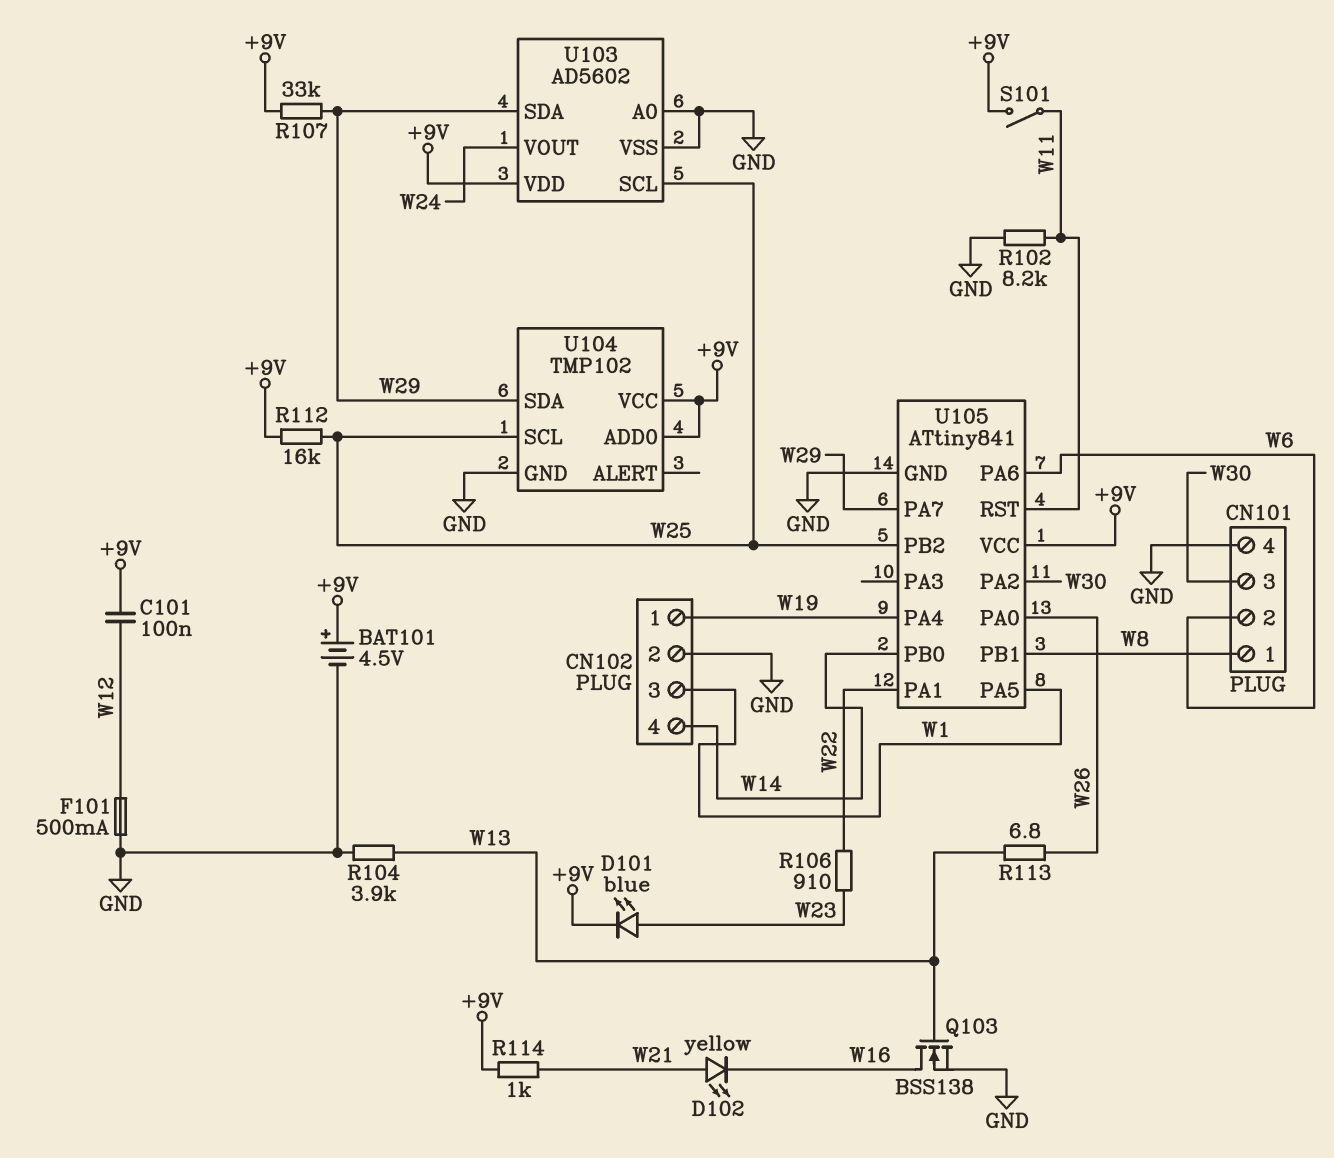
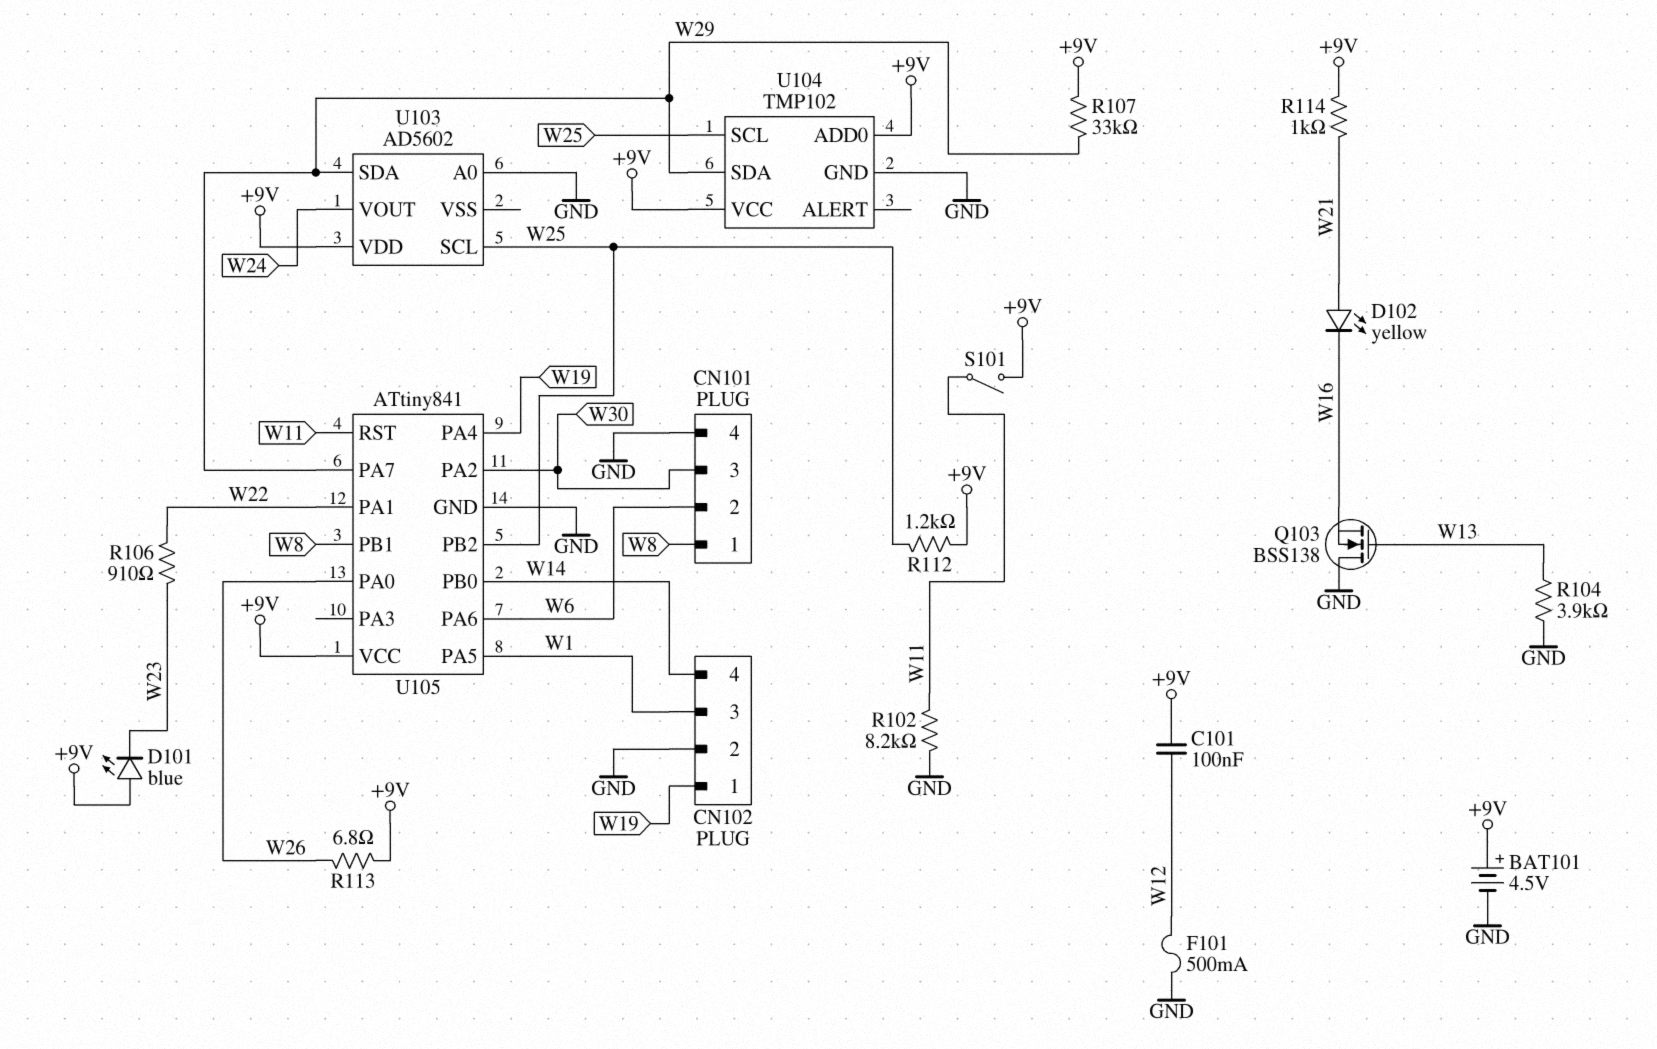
D101: LED blue (A W23, K +9V) -> LED blue (A +9V, K W23)
Q103: NMOS BSS138 (G W13, D W16, S GND) -> NMOS BSS138 (G W13, D GND, S W16)
R112: 16k (+9V, W25) -> 1.2k (+9V, W25)
R113: 6.8 (W13, W26) -> 6.8 (+9V, W26)
U103 pin VSS: GND -> none

